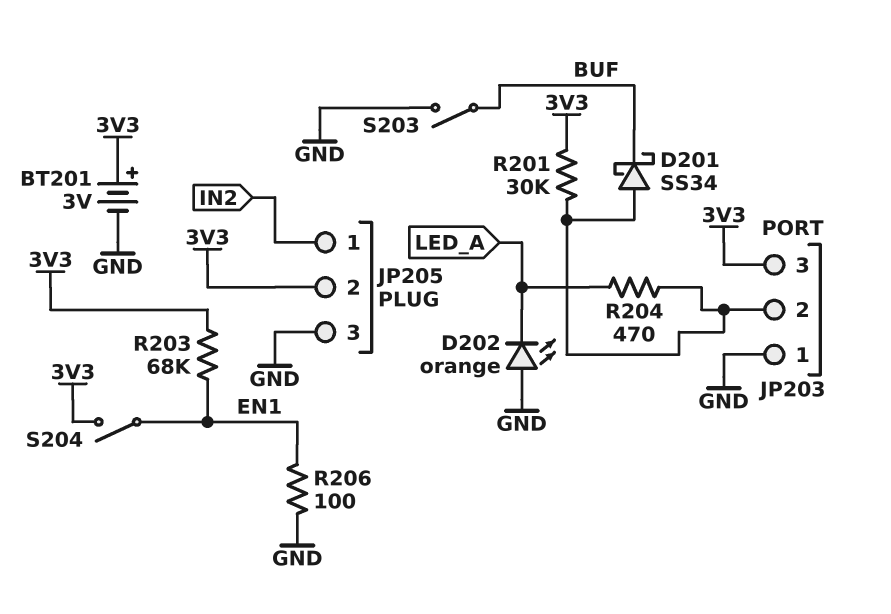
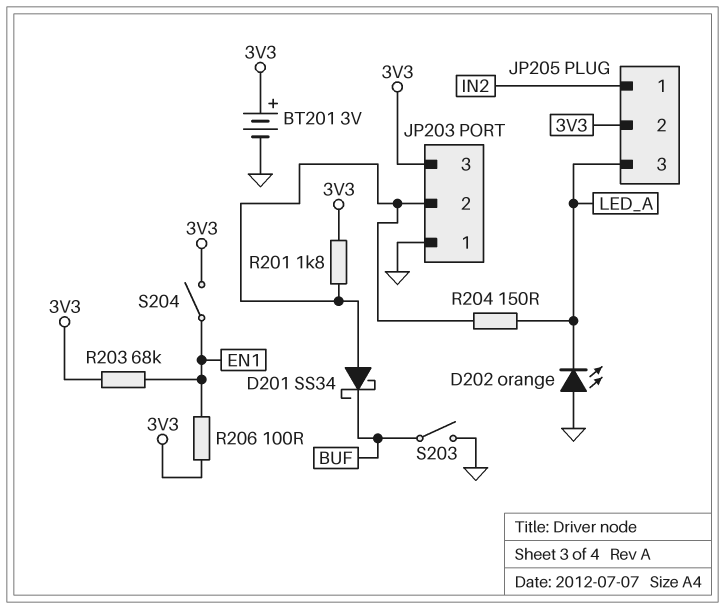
JP205 pin 3: GND -> LED_A
R201: 30k (3V3, JP203/2) -> 1.8k (3V3, JP203/2)
R204: 470 (JP203/2, LED_A) -> 150 (JP203/2, LED_A)
R206: 100 (EN1, GND) -> 100 (3V3, EN1)

